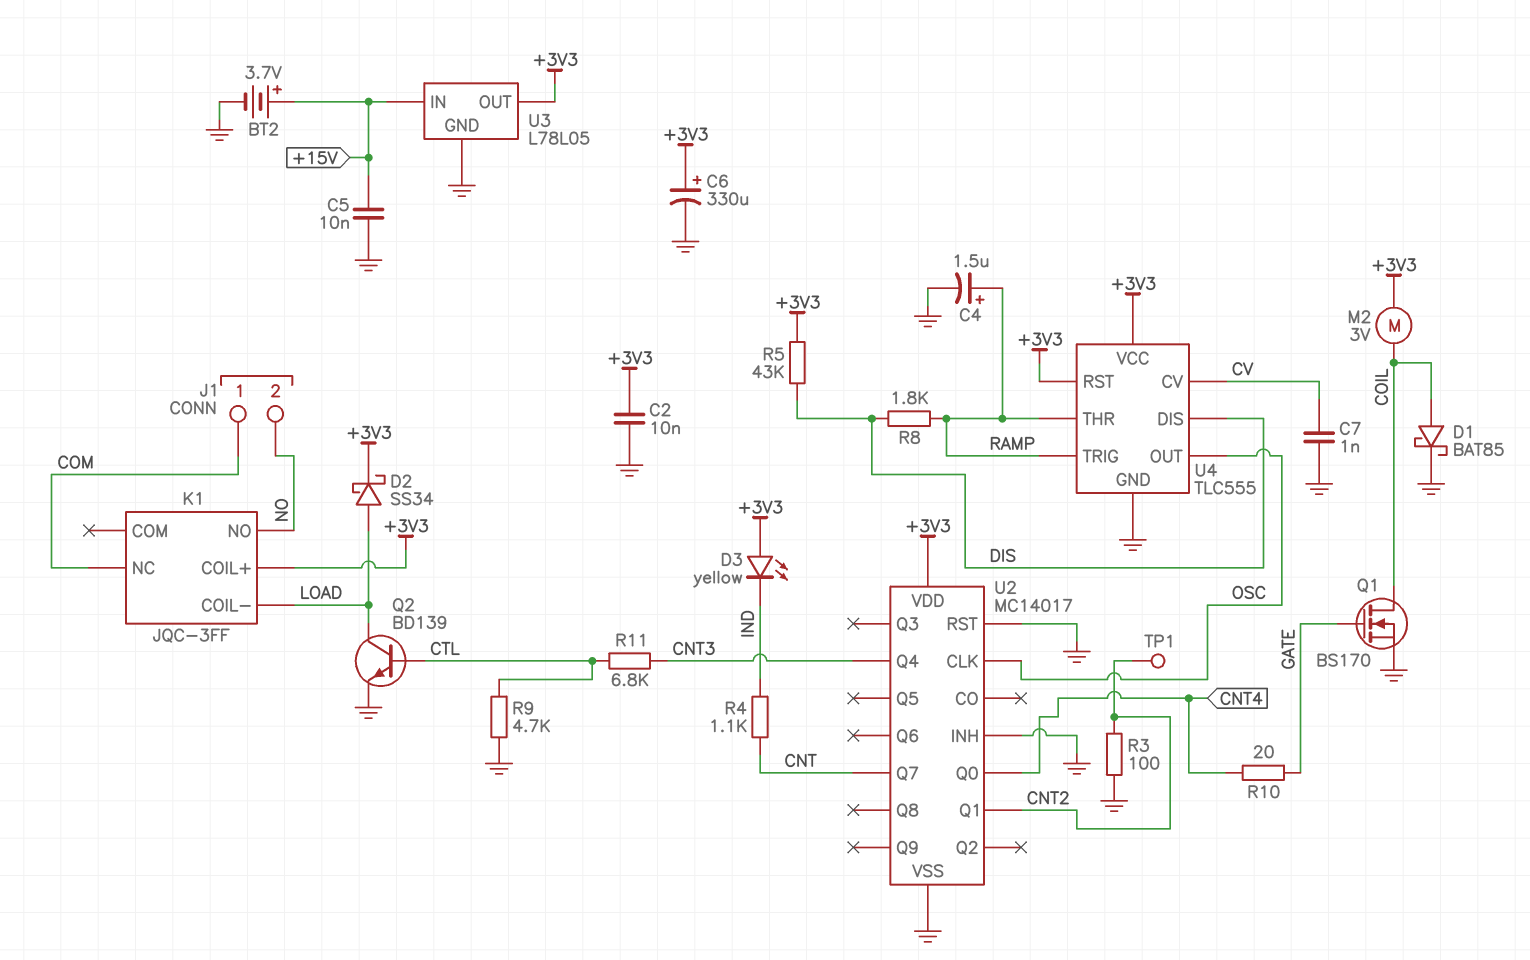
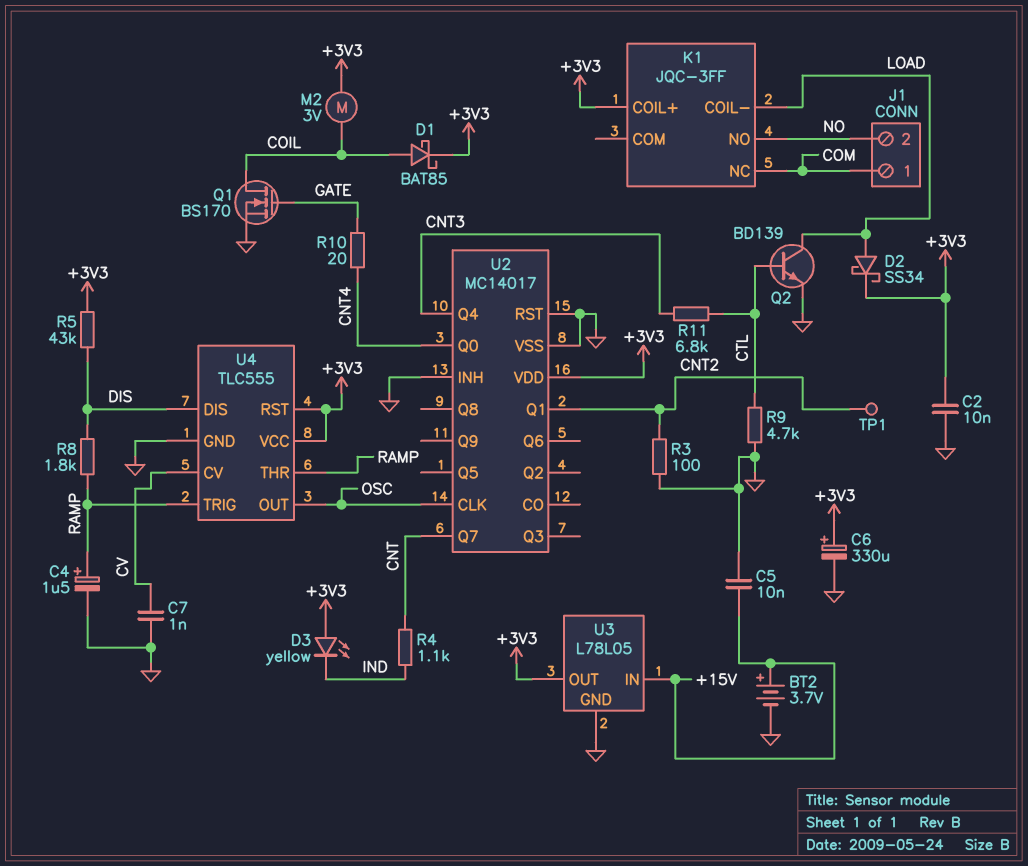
D1: schottky BAT85 (A COIL, K GND) -> schottky BAT85 (A COIL, K +3V3)

